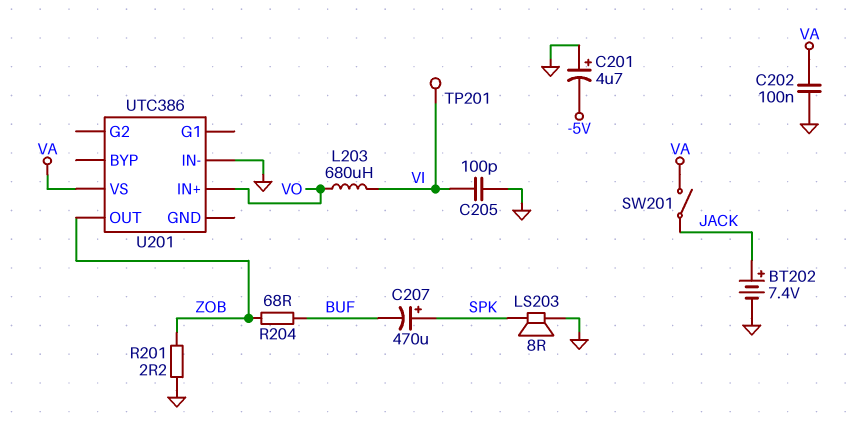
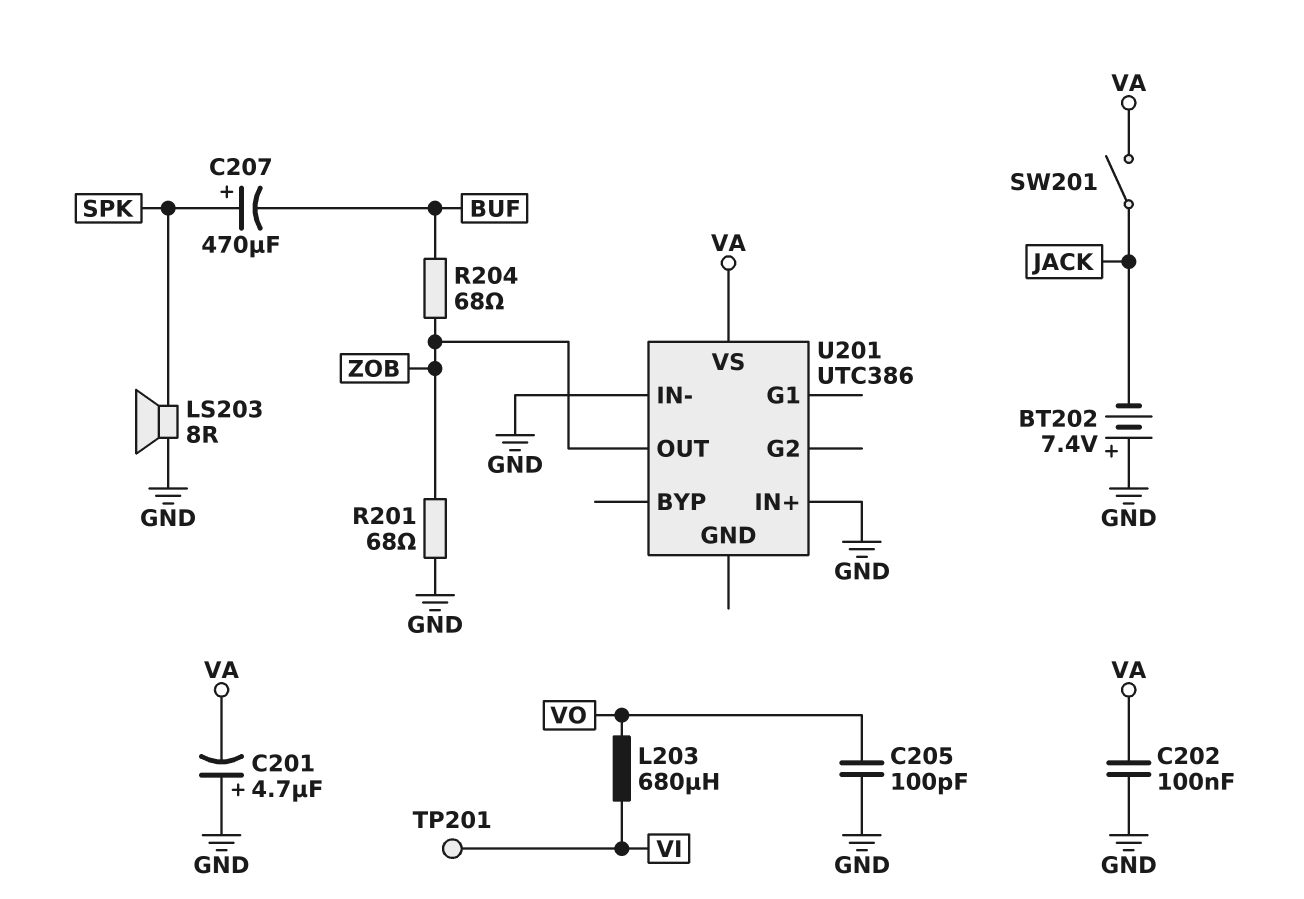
BT202: 7.4V (plus JACK, minus GND) -> 7.4V (plus GND, minus JACK)
C201: 4.7uF (plus GND, minus -5V) -> 4.7uF (plus GND, minus VA)
C205: 100pF (GND, VI) -> 100pF (GND, VO)
R201: 2.2 (GND, ZOB) -> 68 (GND, ZOB)
U201 pin IN+: VO -> GND

